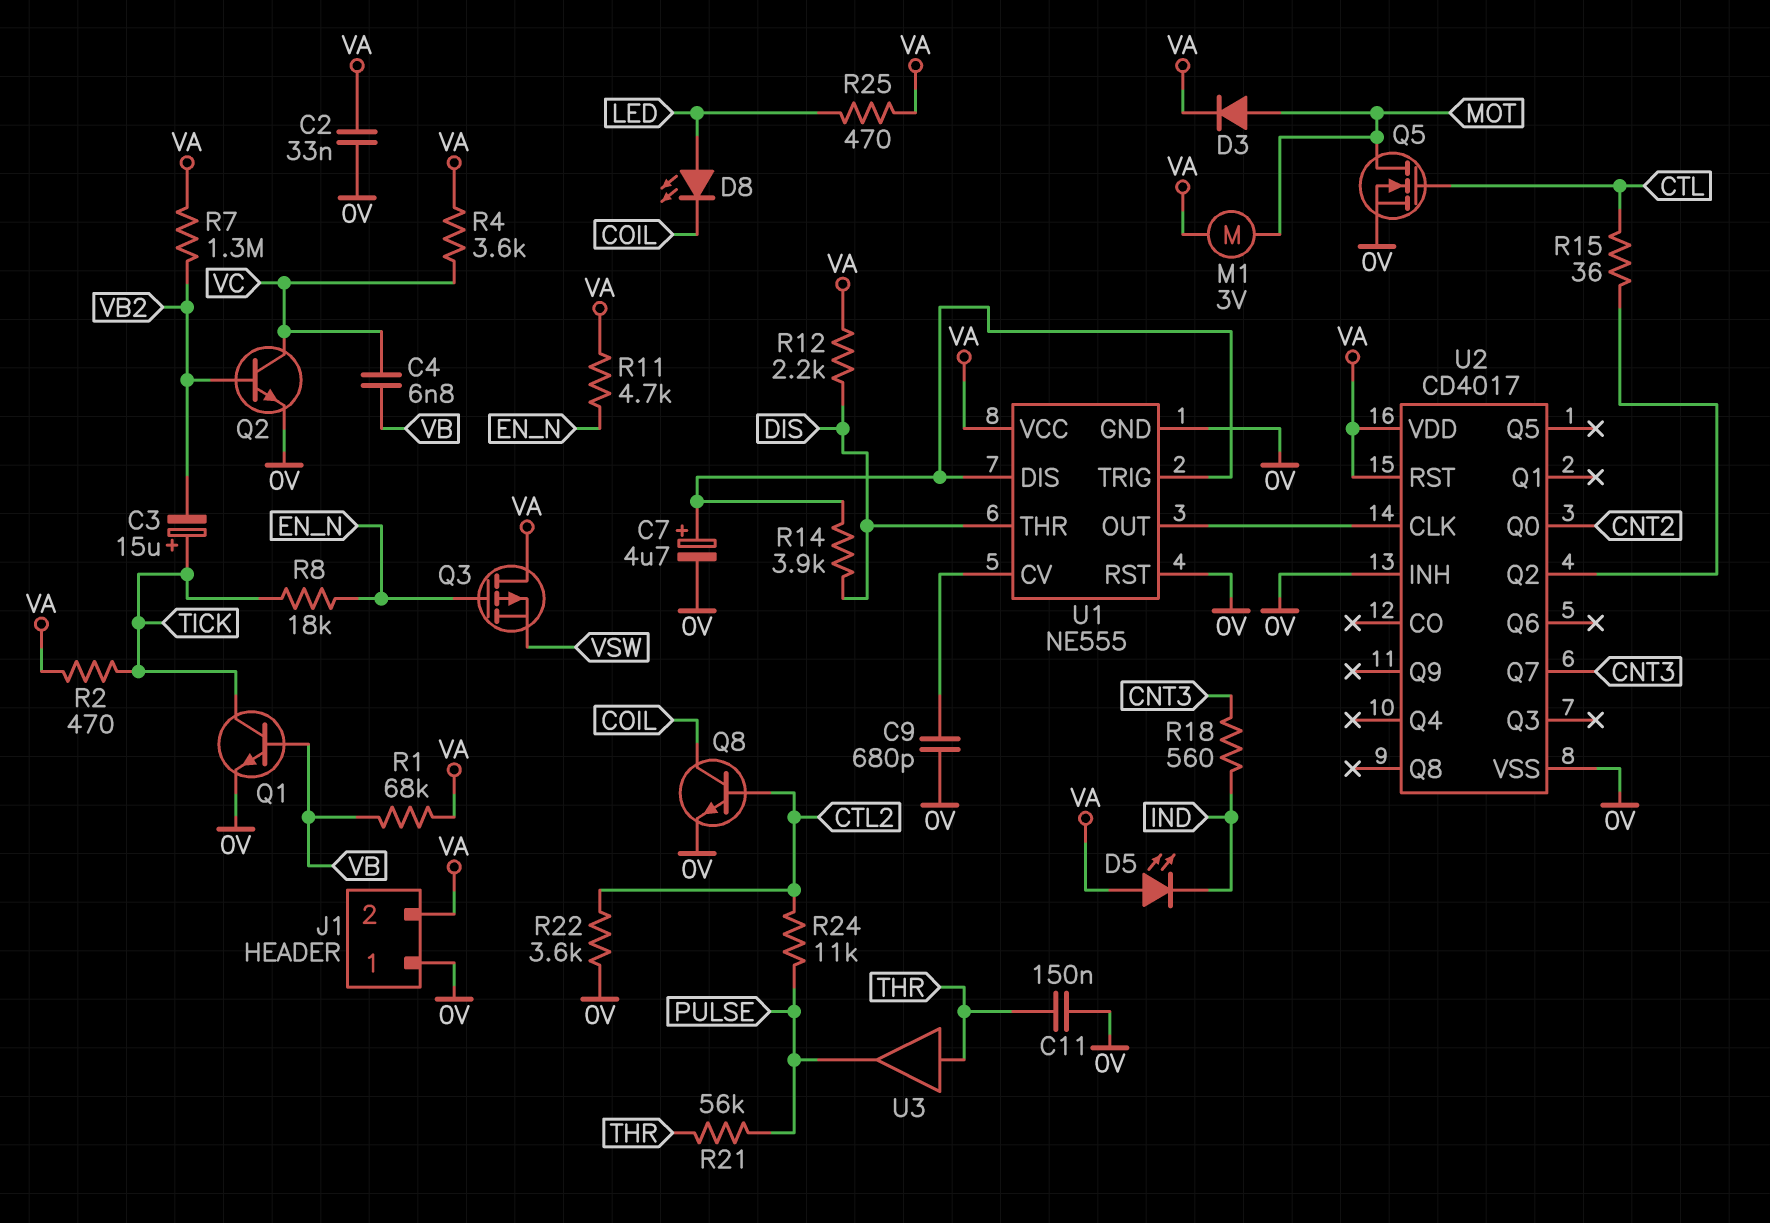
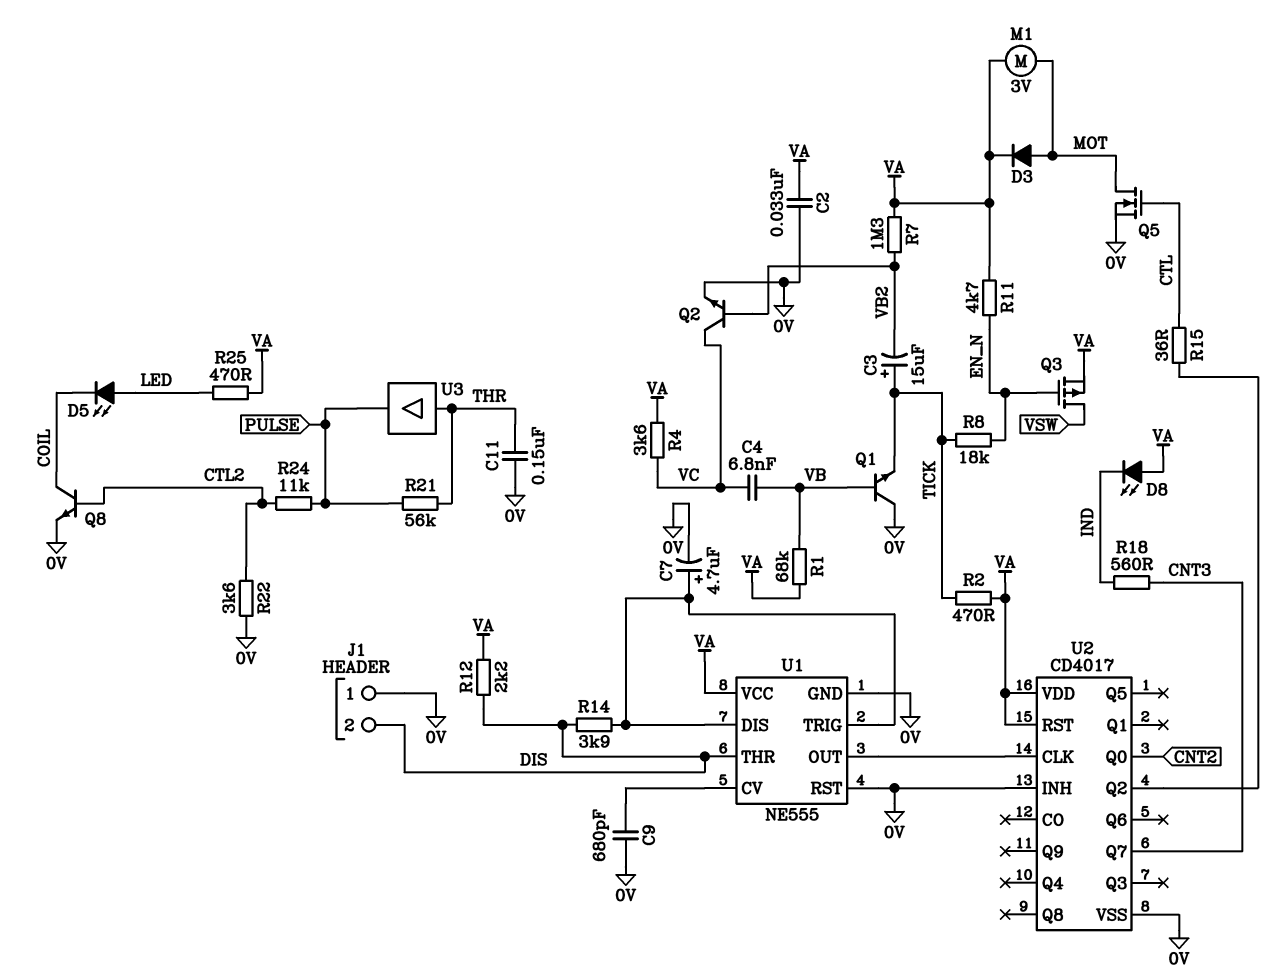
D5: LED (A VA, K IND) -> LED (A LED, K COIL)
D8: LED (A LED, K COIL) -> LED (A VA, K IND)
J1 pin 2: VA -> DIS
Q1: NPN (B VB, C TICK, E 0V) -> NPN (B VB, C 0V, E TICK)
Q3: PMOS (G EN_N, D VA, S VSW) -> PMOS (G EN_N, D VSW, S VA)

